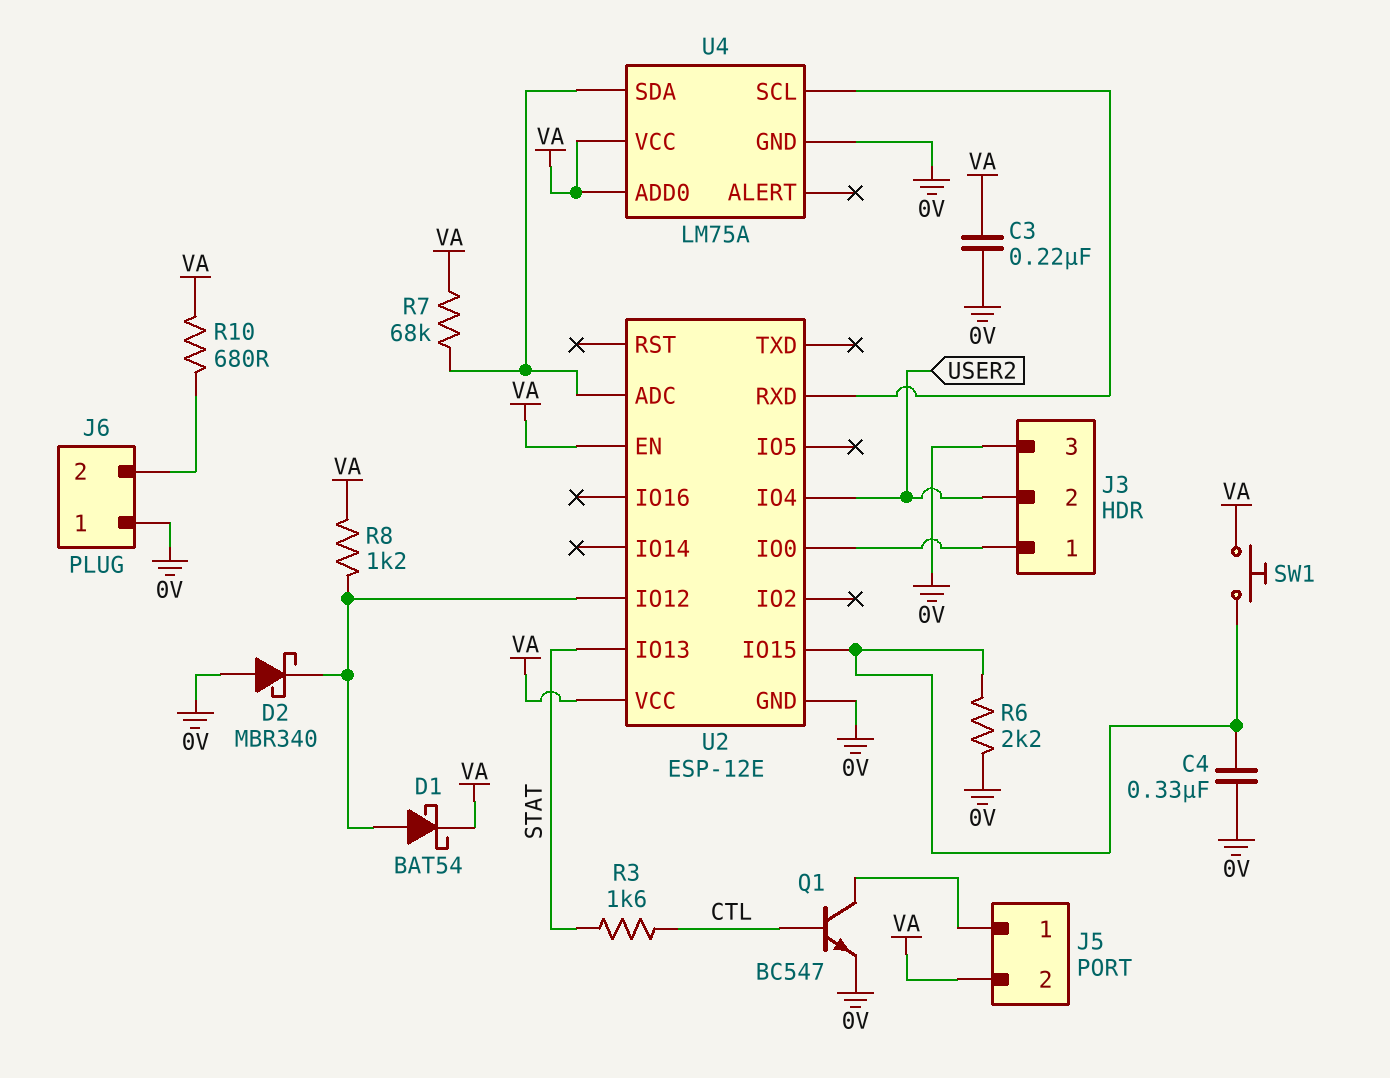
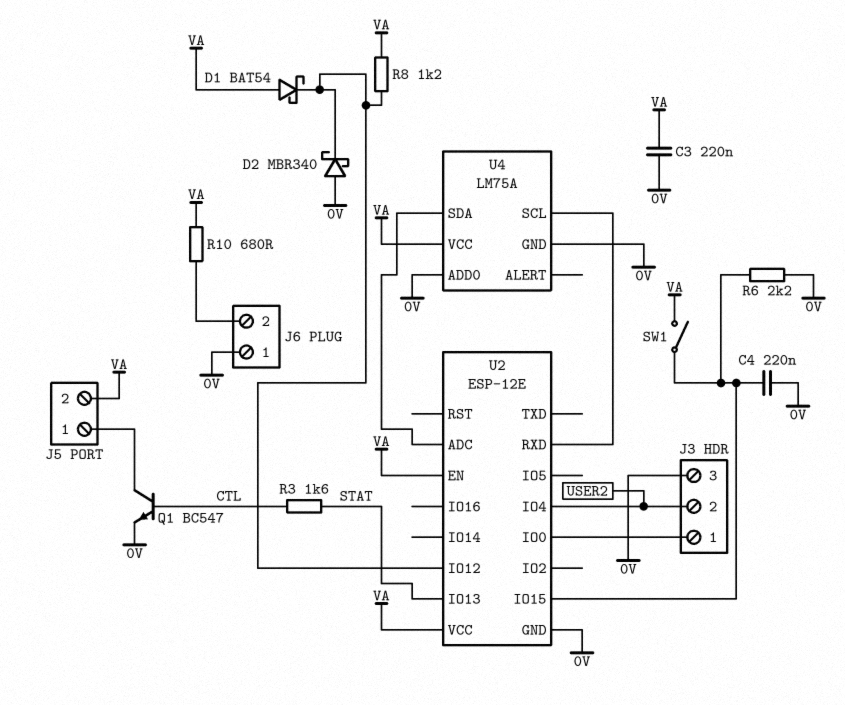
C4: 330nF (0V, U2/IO15) -> 220nF (0V, U2/IO15)
D1: schottky BAT54 (A U2/IO12, K VA) -> schottky BAT54 (A VA, K U2/IO12)
R7: 68k (U2/ADC, VA) -> none
SW1: button (U2/IO15, VA) -> switch (U2/IO15, VA)
U4 pin ADD0: VA -> 0V

